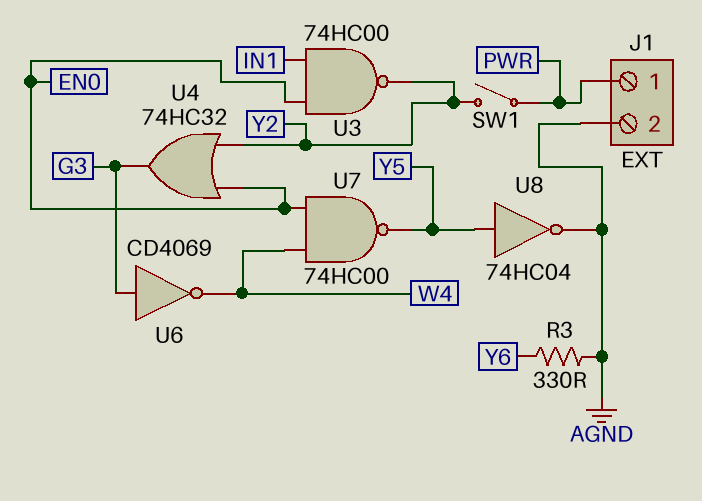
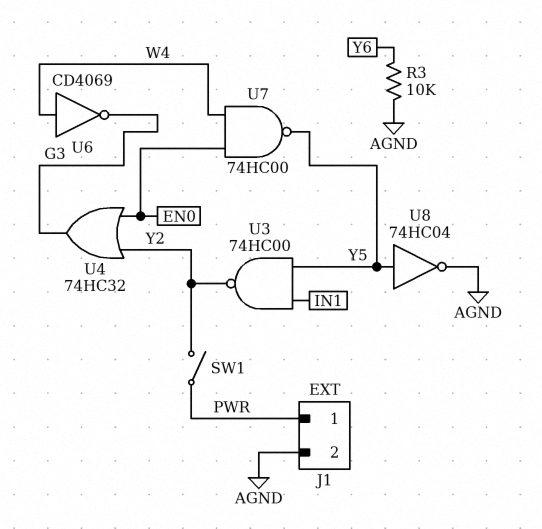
R3: 330 (AGND, Y6) -> 10k (AGND, Y6)
U3: NAND 74HC00 (in EN0, in IN1, out Y2) -> NAND 74HC00 (in IN1, in Y5, out Y2)
U6: NOT CD4069 (in G3, out W4) -> NOT CD4069 (in W4, out G3)

